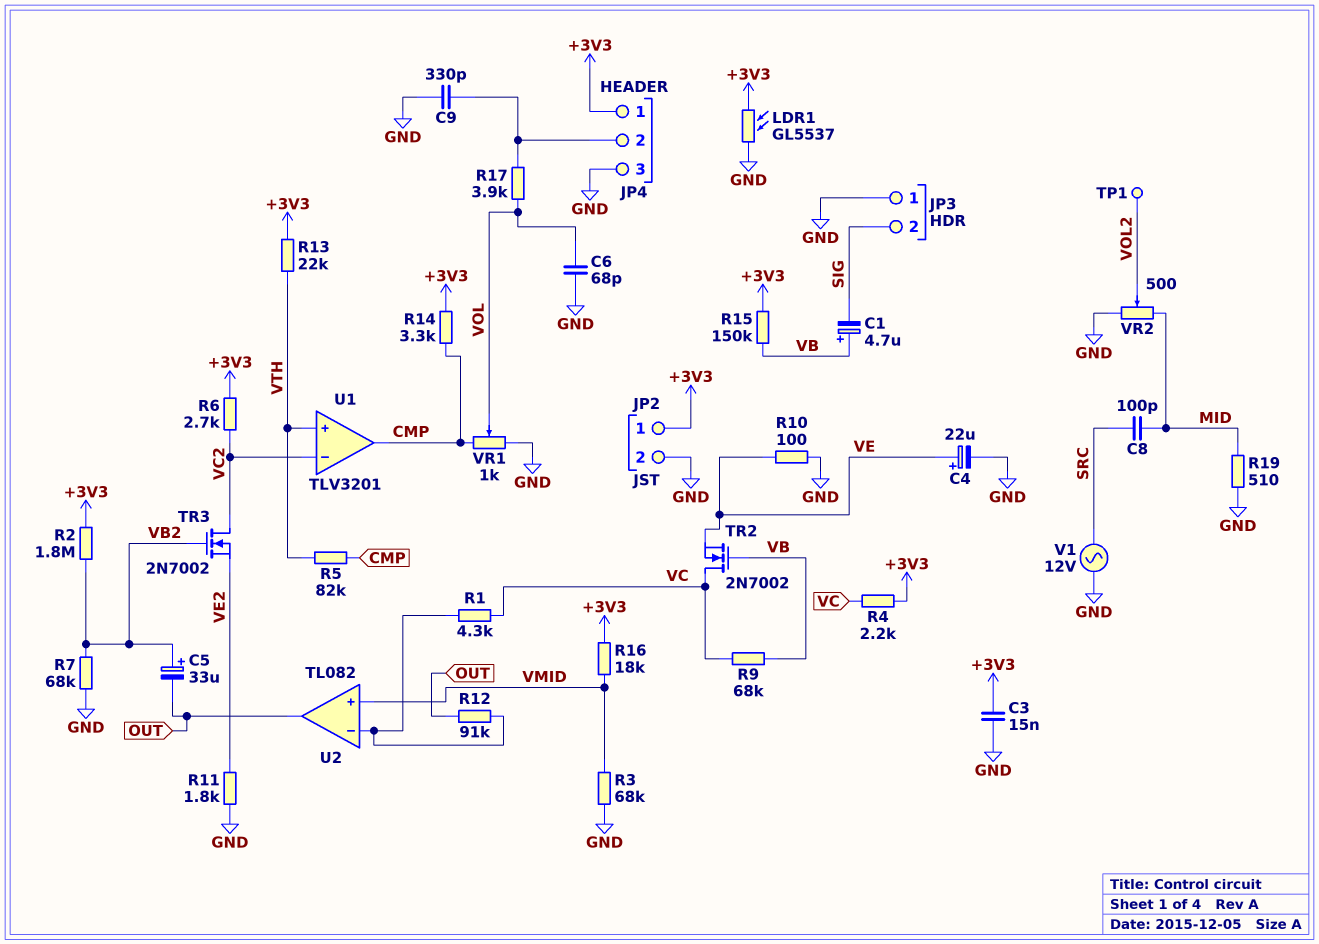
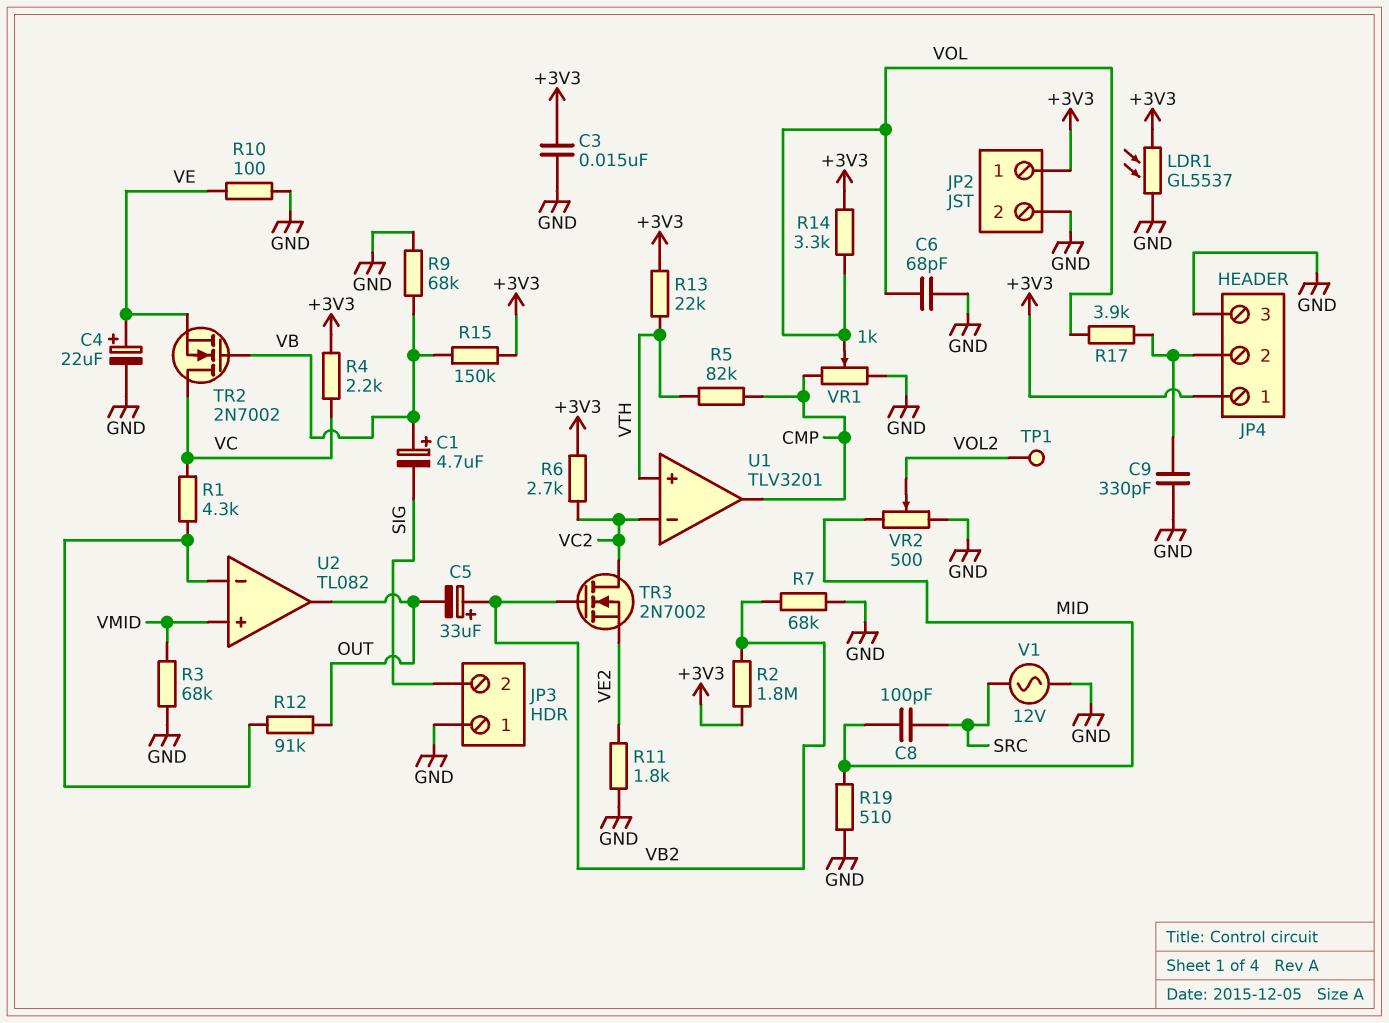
R9: 68k (VB, VC) -> 68k (GND, VB)
R14: 3.3k (+3V3, CMP) -> 3.3k (+3V3, VOL)
R16: 18k (+3V3, VMID) -> none

